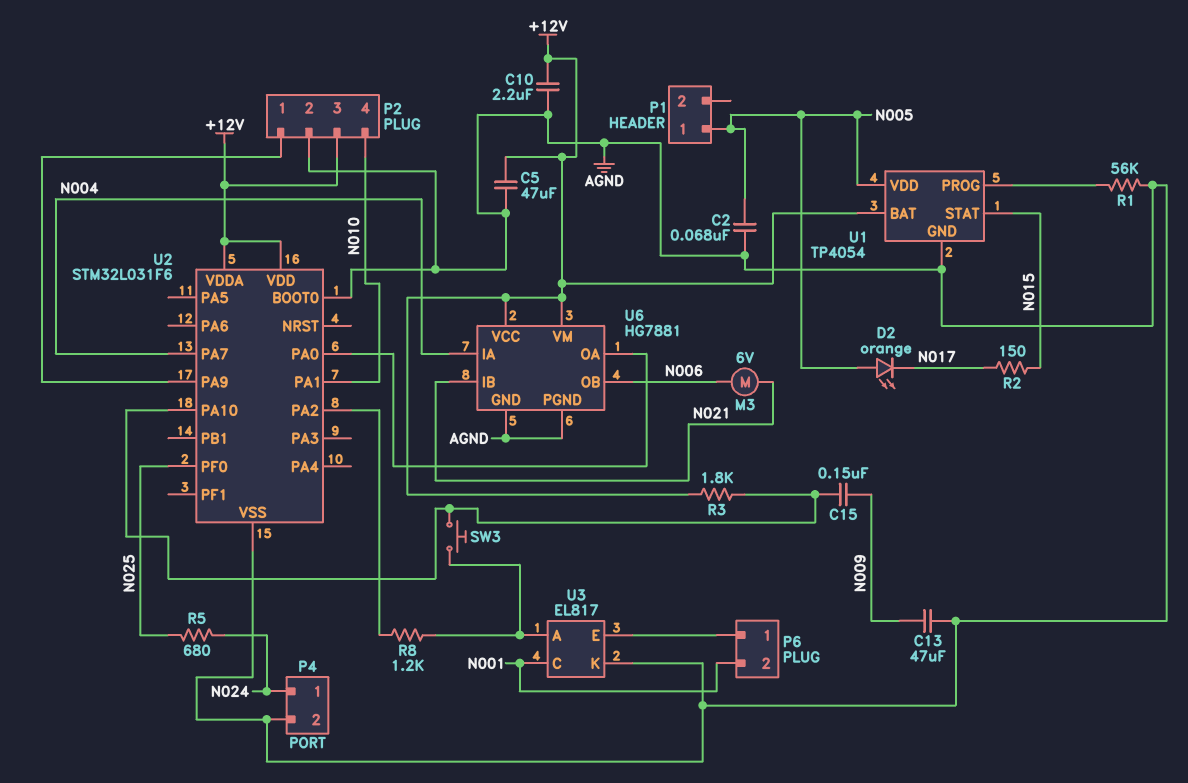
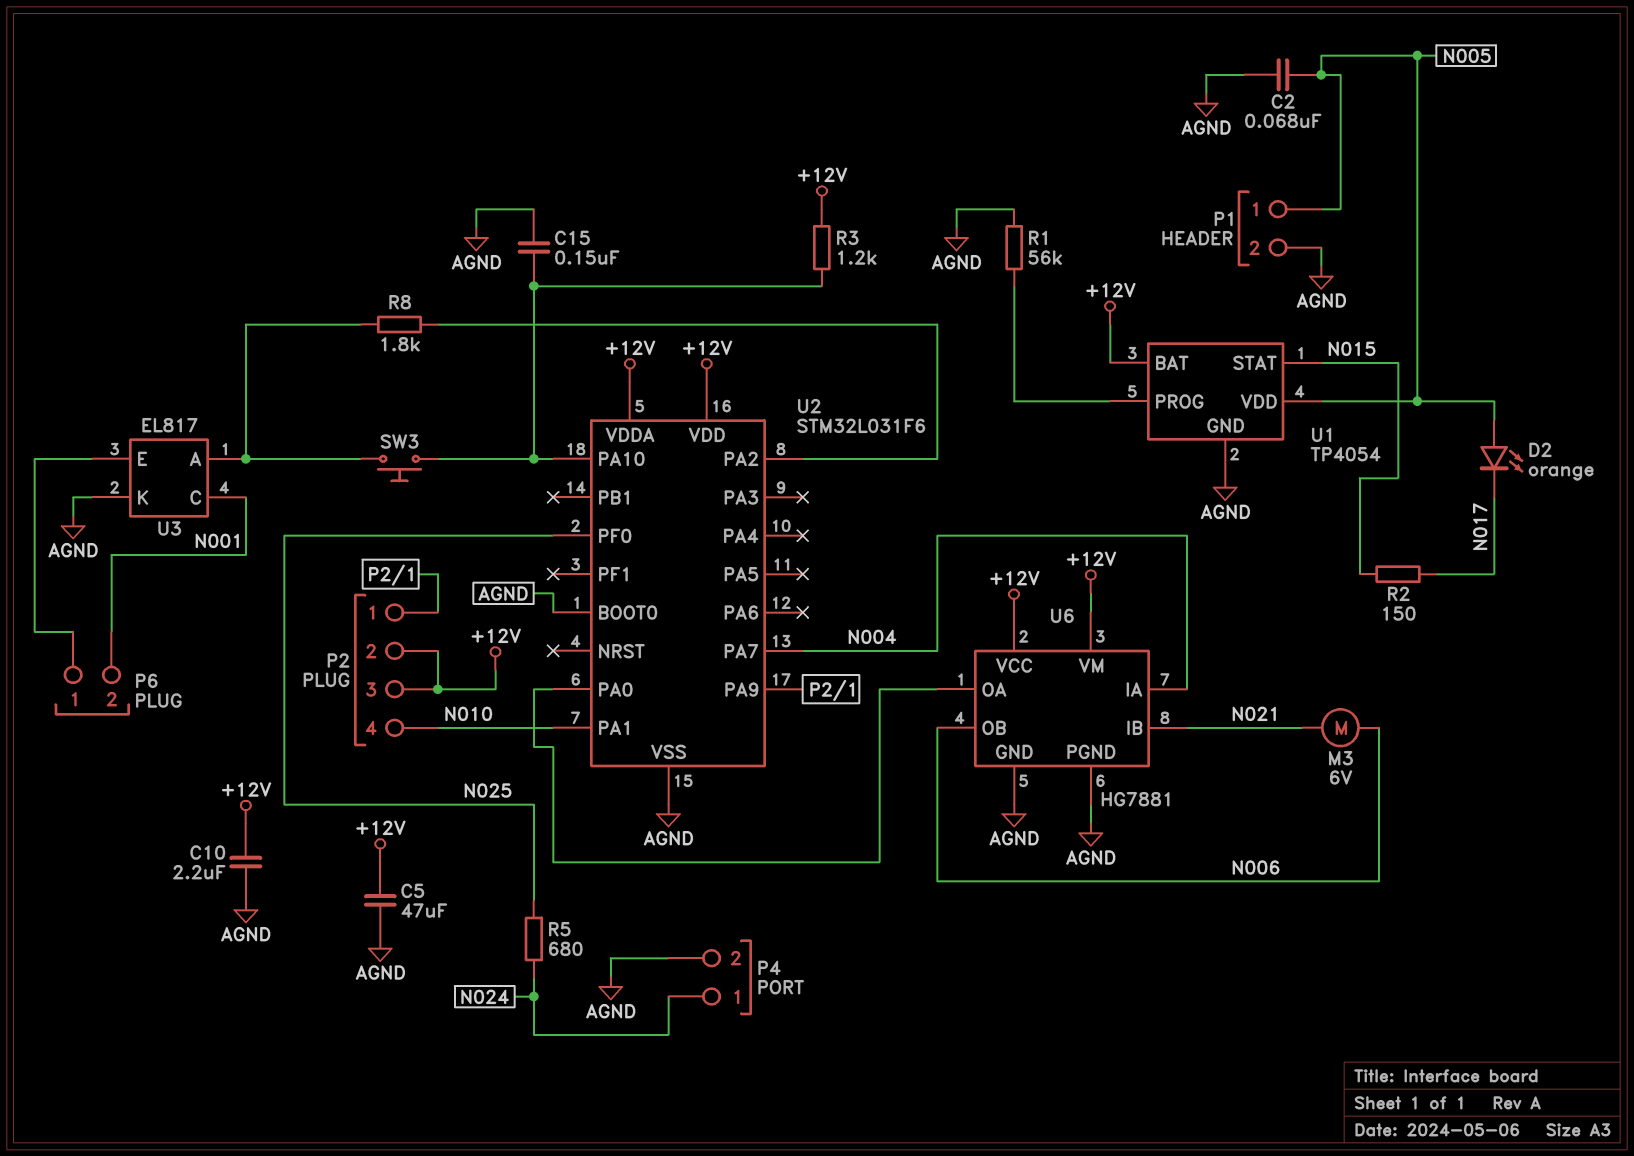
C13: 47uF (AGND, N009) -> none
C15: 150nF (N009, U2/PA10) -> 150nF (AGND, U2/PA10)
P1 pin 2: none -> AGND
P2 pin 2: AGND -> +12V
R3: 1.8k (+12V, U2/PA10) -> 1.2k (+12V, U2/PA10)
R8: 1.2k (U2/PA2, U3/A) -> 1.8k (U2/PA2, U3/A)

